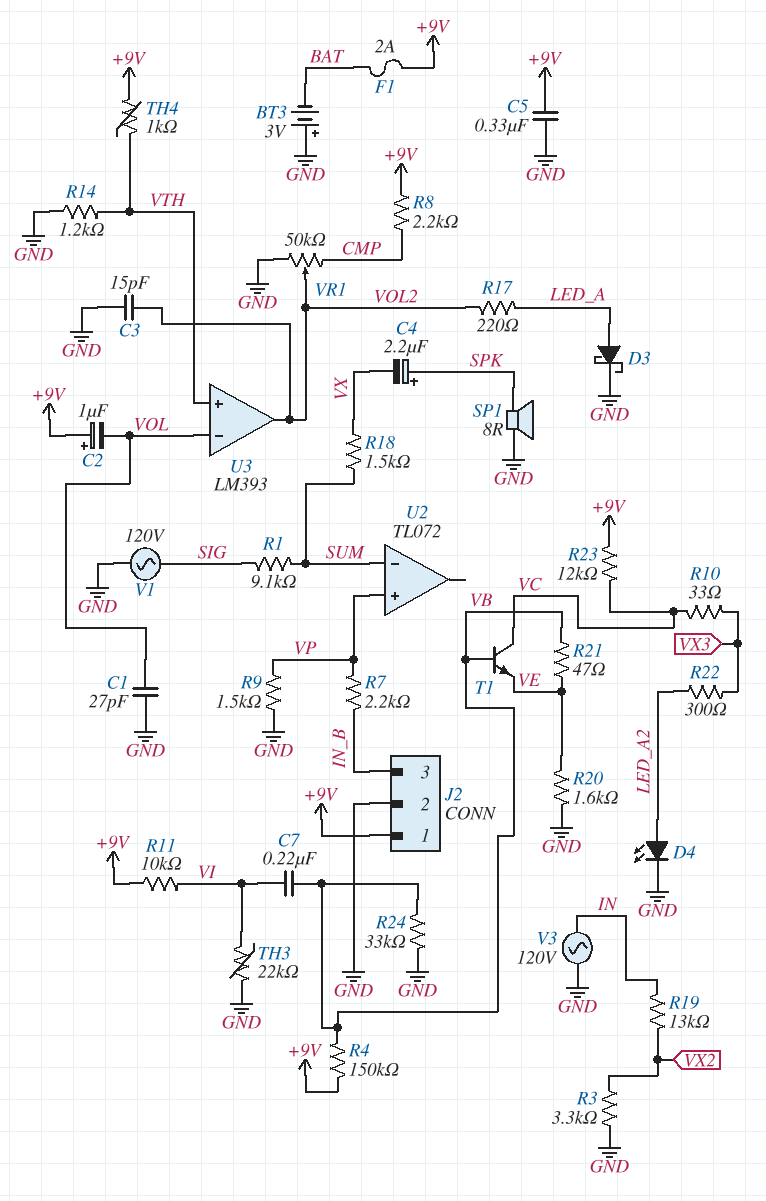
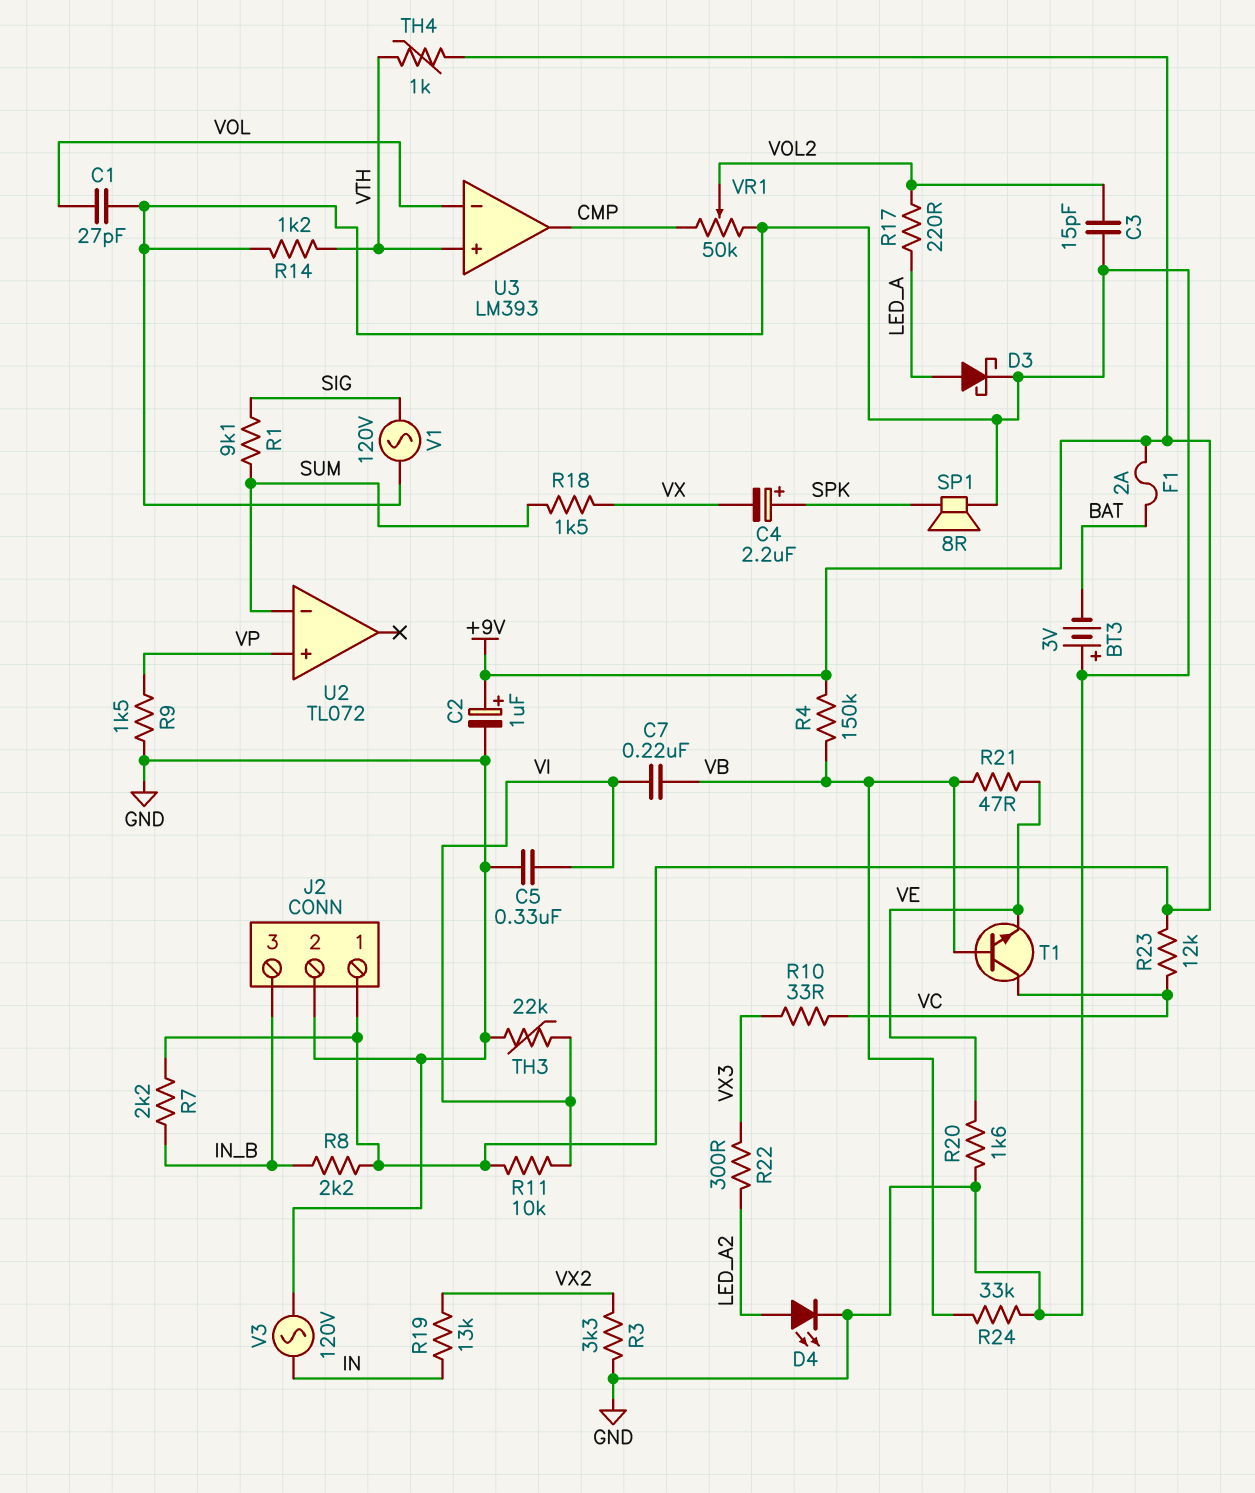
C2: 1uF (plus +9V, minus VOL) -> 1uF (plus +9V, minus GND)
C5: 330nF (+9V, GND) -> 330nF (GND, VI)
R7: 2.2k (IN_B, VP) -> 2.2k (+9V, IN_B)
R8: 2.2k (+9V, CMP) -> 2.2k (+9V, IN_B)
U3 pin out: VOL2 -> CMP

